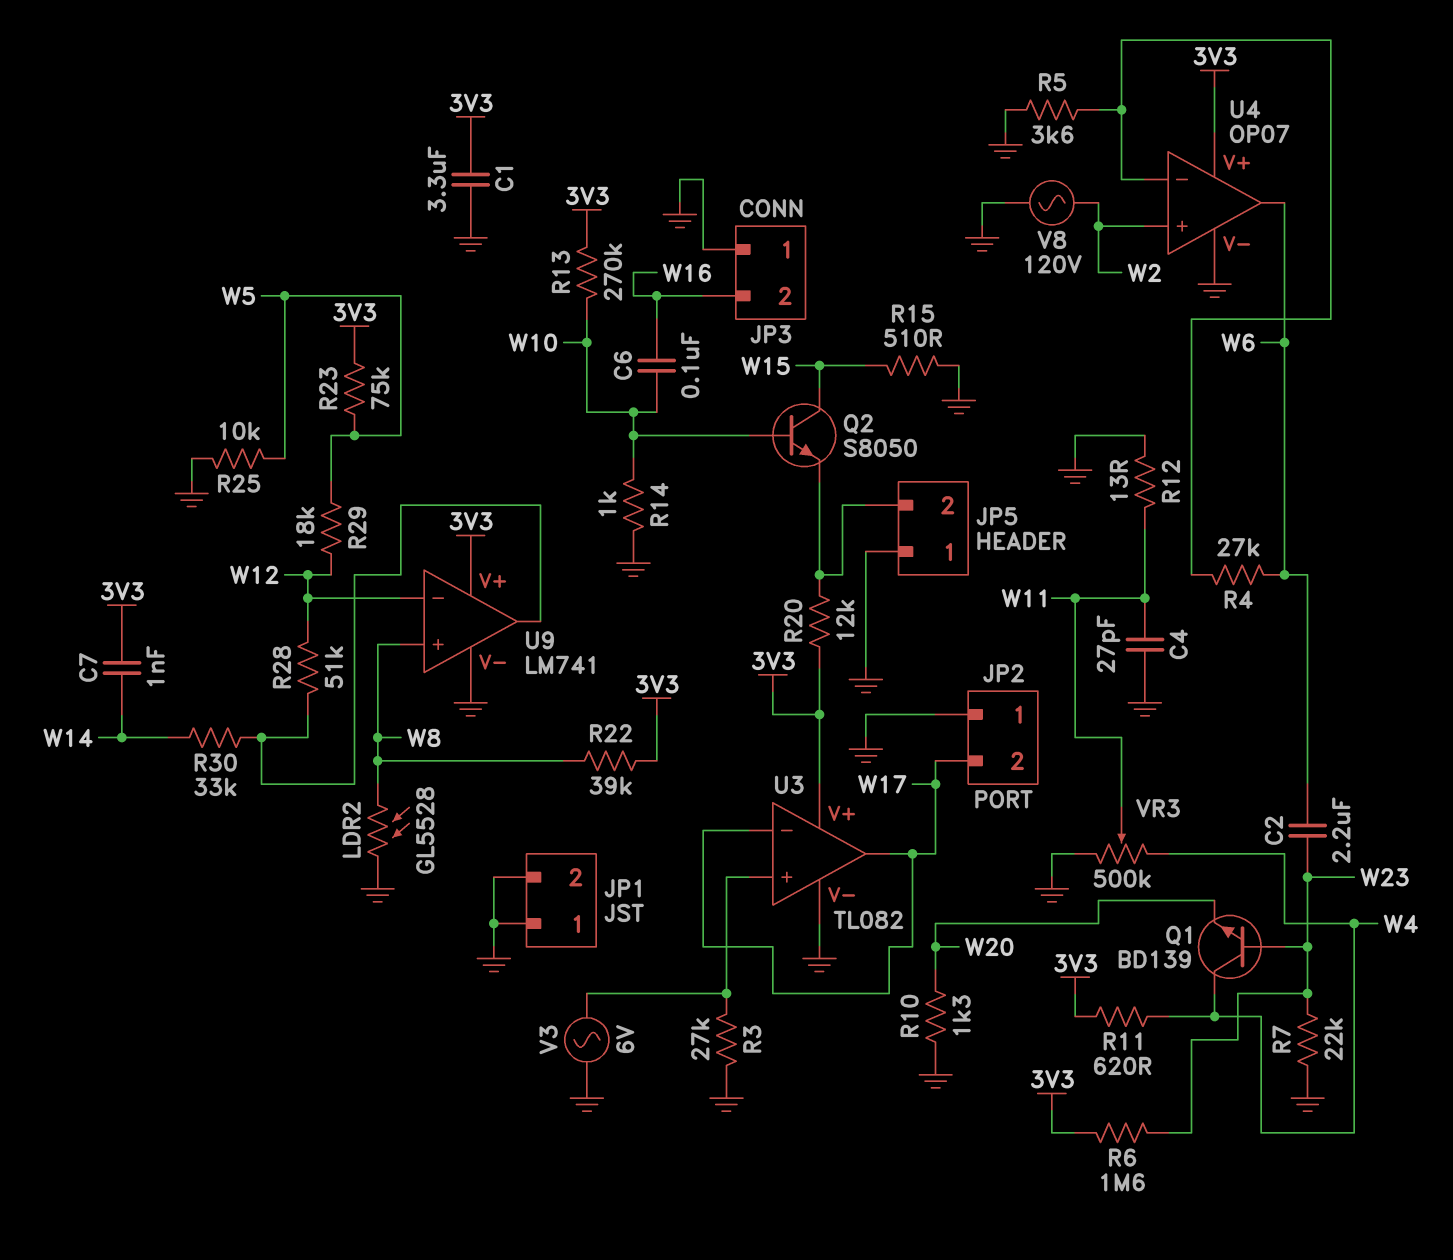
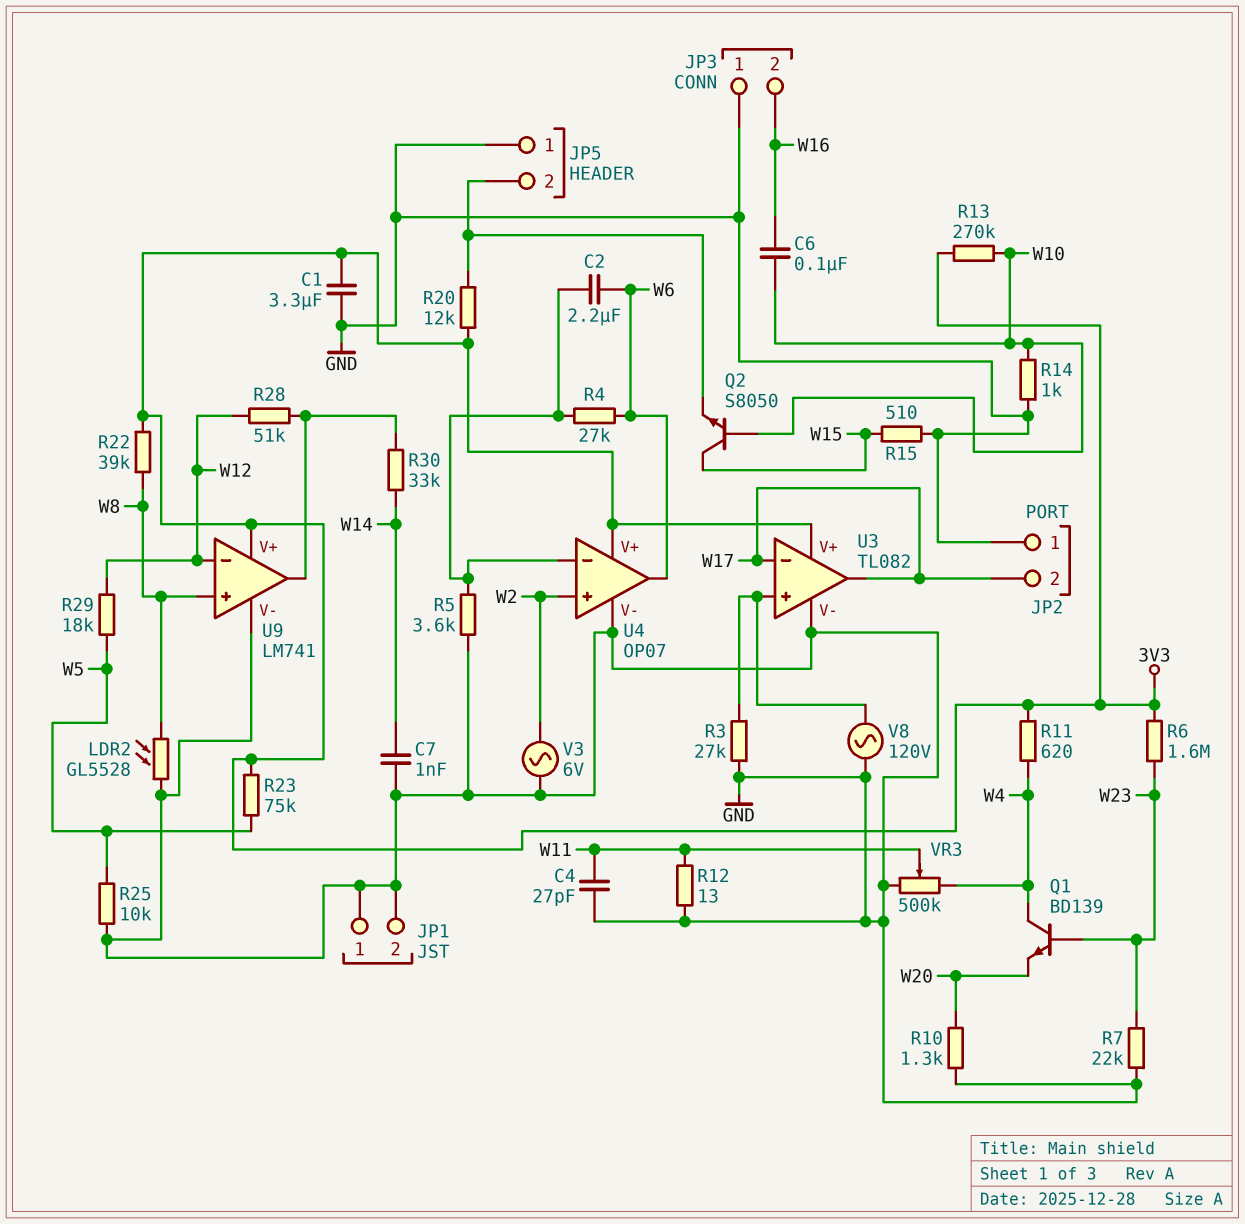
C2: 2.2uF (W6, W23) -> 2.2uF (U4/in-, W6)
C7: 1nF (3V3, W14) -> 1nF (GND, W14)
V3: AC 6V (GND, U3/in+) -> AC 6V (GND, W2)
V8: AC 120V (GND, W2) -> AC 120V (GND, U3/in+)

